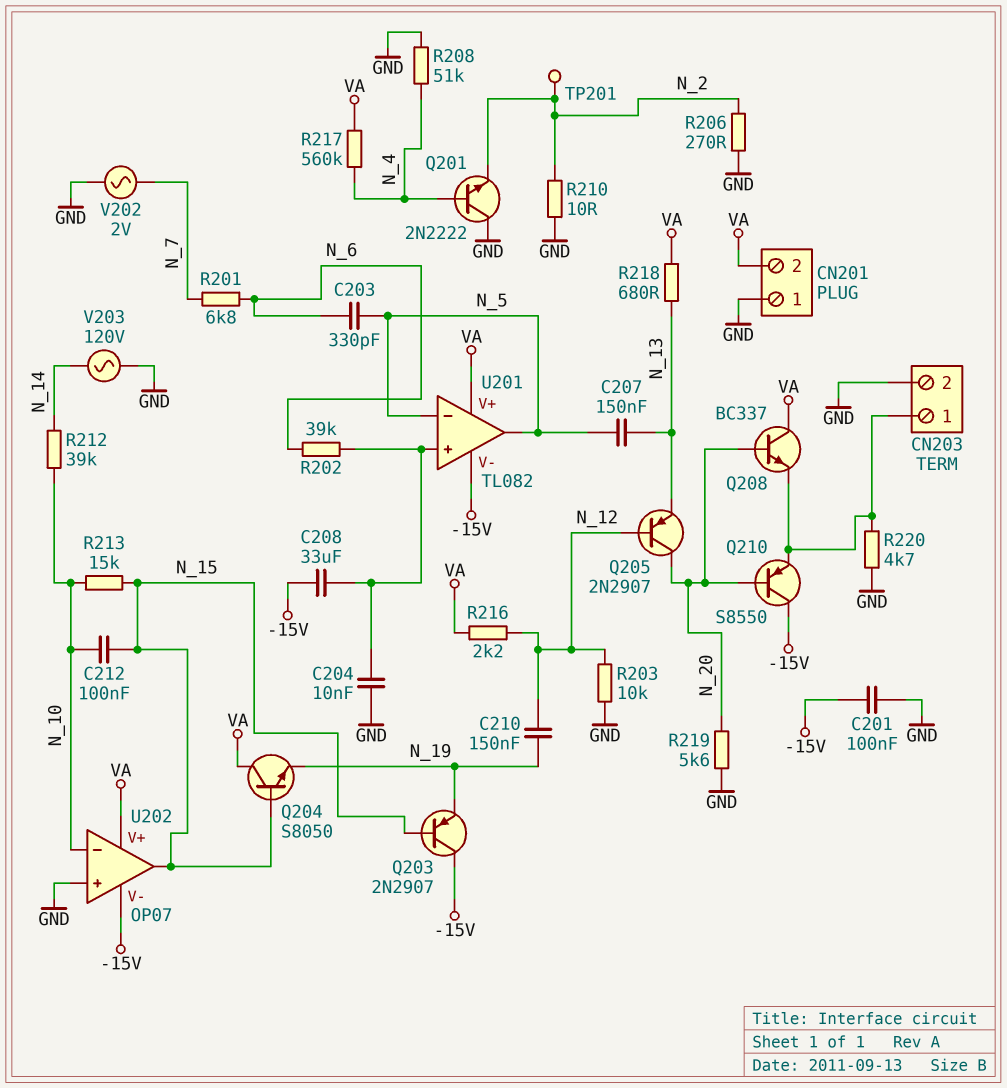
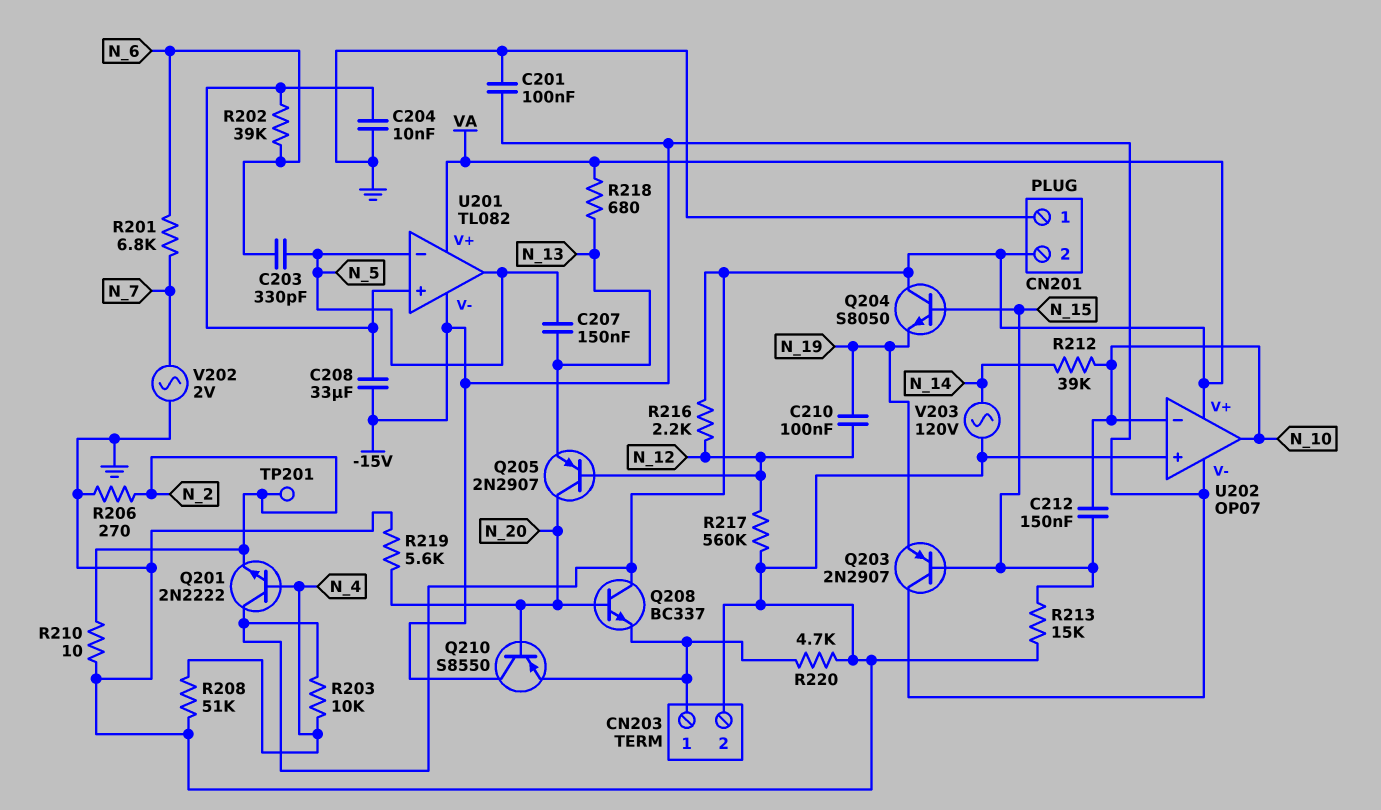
C210: 150nF (N_12, N_19) -> 100nF (N_12, N_19)
C212: 100nF (N_10, N_15) -> 150nF (N_10, N_15)
Q201: NPN 2N2222 (B N_4, C GND, E N_2) -> NPN 2N2222 (B N_4, C VA, E N_2)
R203: 10k (GND, N_12) -> 10k (N_4, VA)
R213: 15k (N_10, N_15) -> 15k (GND, N_15)
R217: 560k (N_4, VA) -> 560k (GND, N_12)
U202 pin out: N_15 -> N_10

